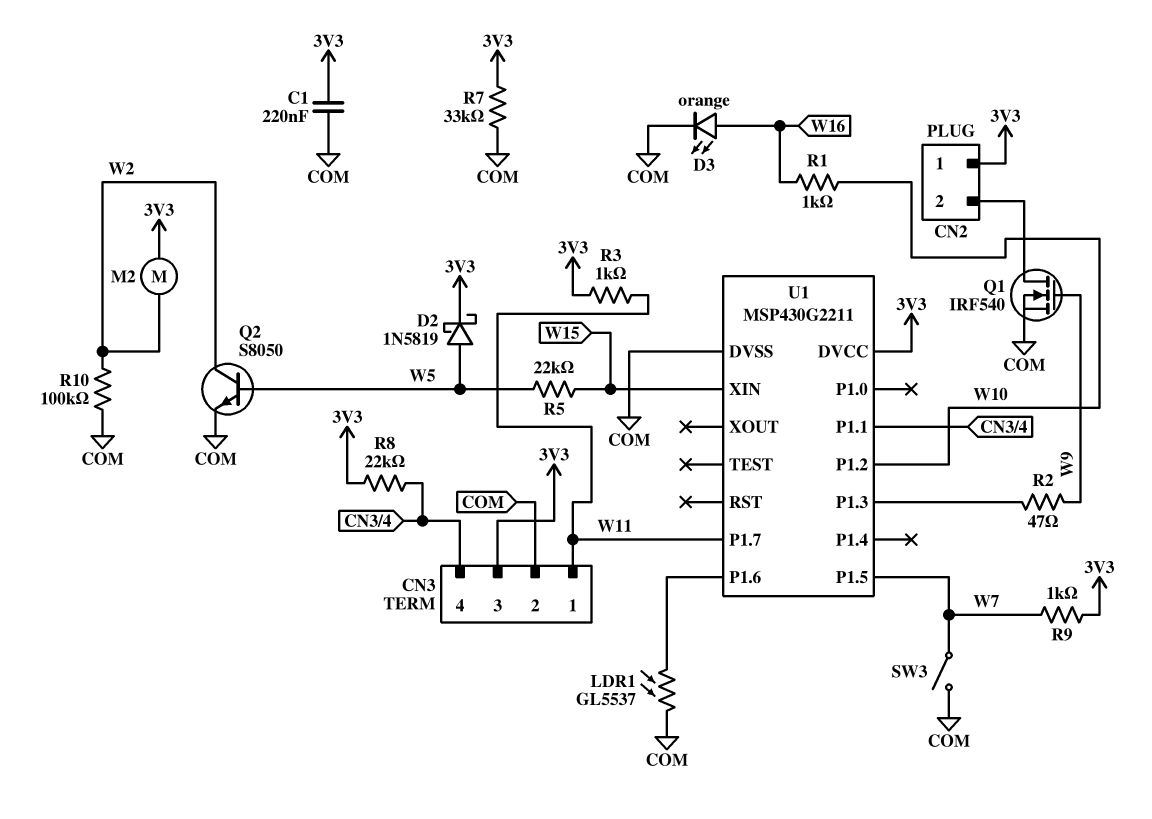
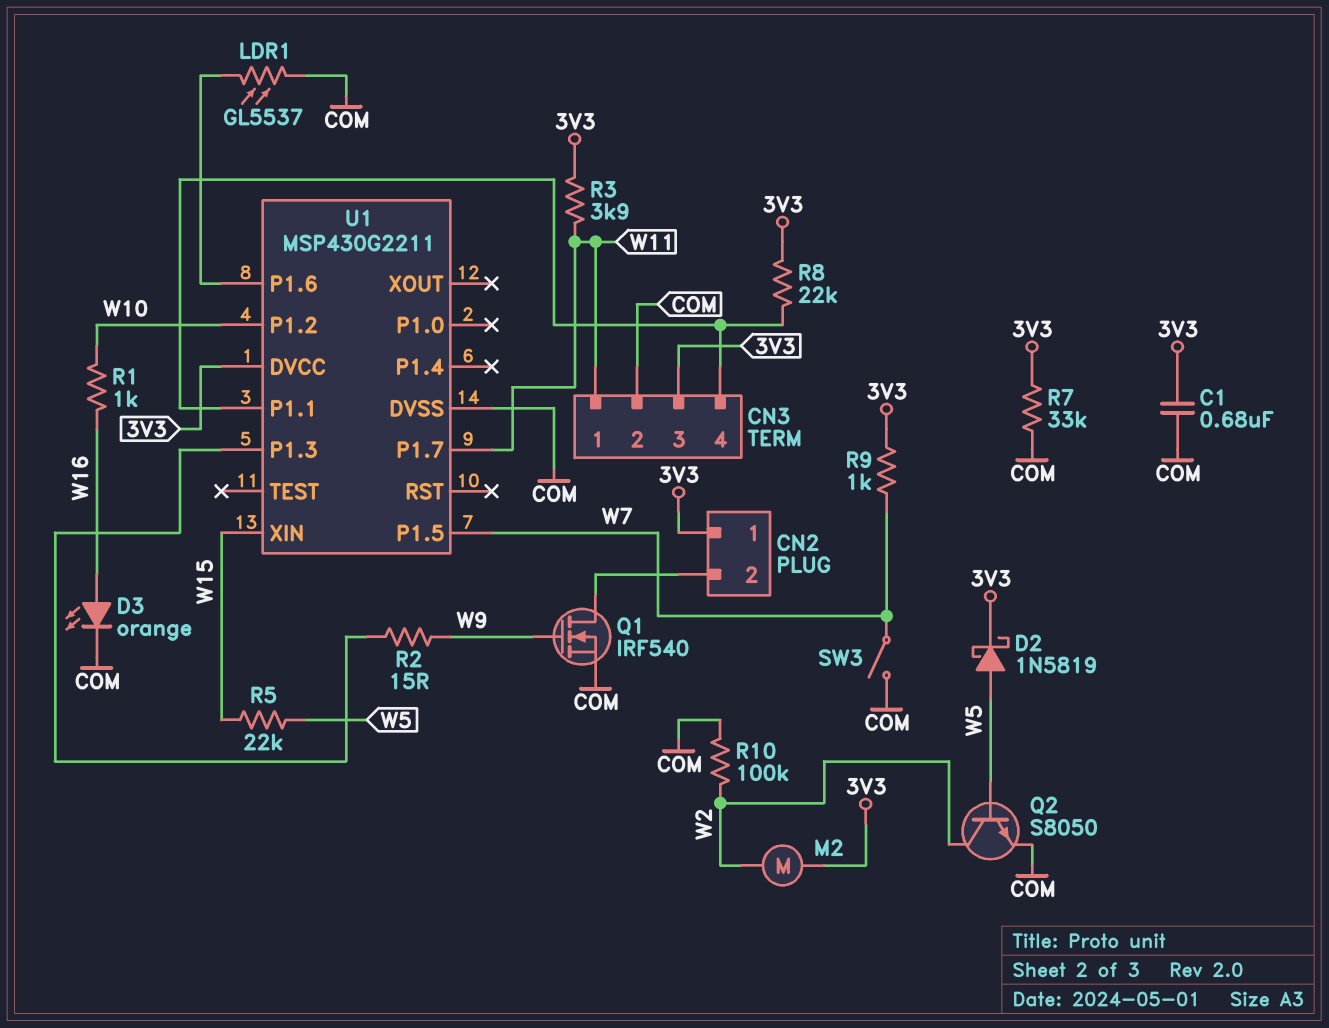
C1: 220nF (3V3, COM) -> 680nF (3V3, COM)
R2: 47 (U1/P1.3, W9) -> 15 (U1/P1.3, W9)
R3: 1k (3V3, W11) -> 3.9k (3V3, W11)

